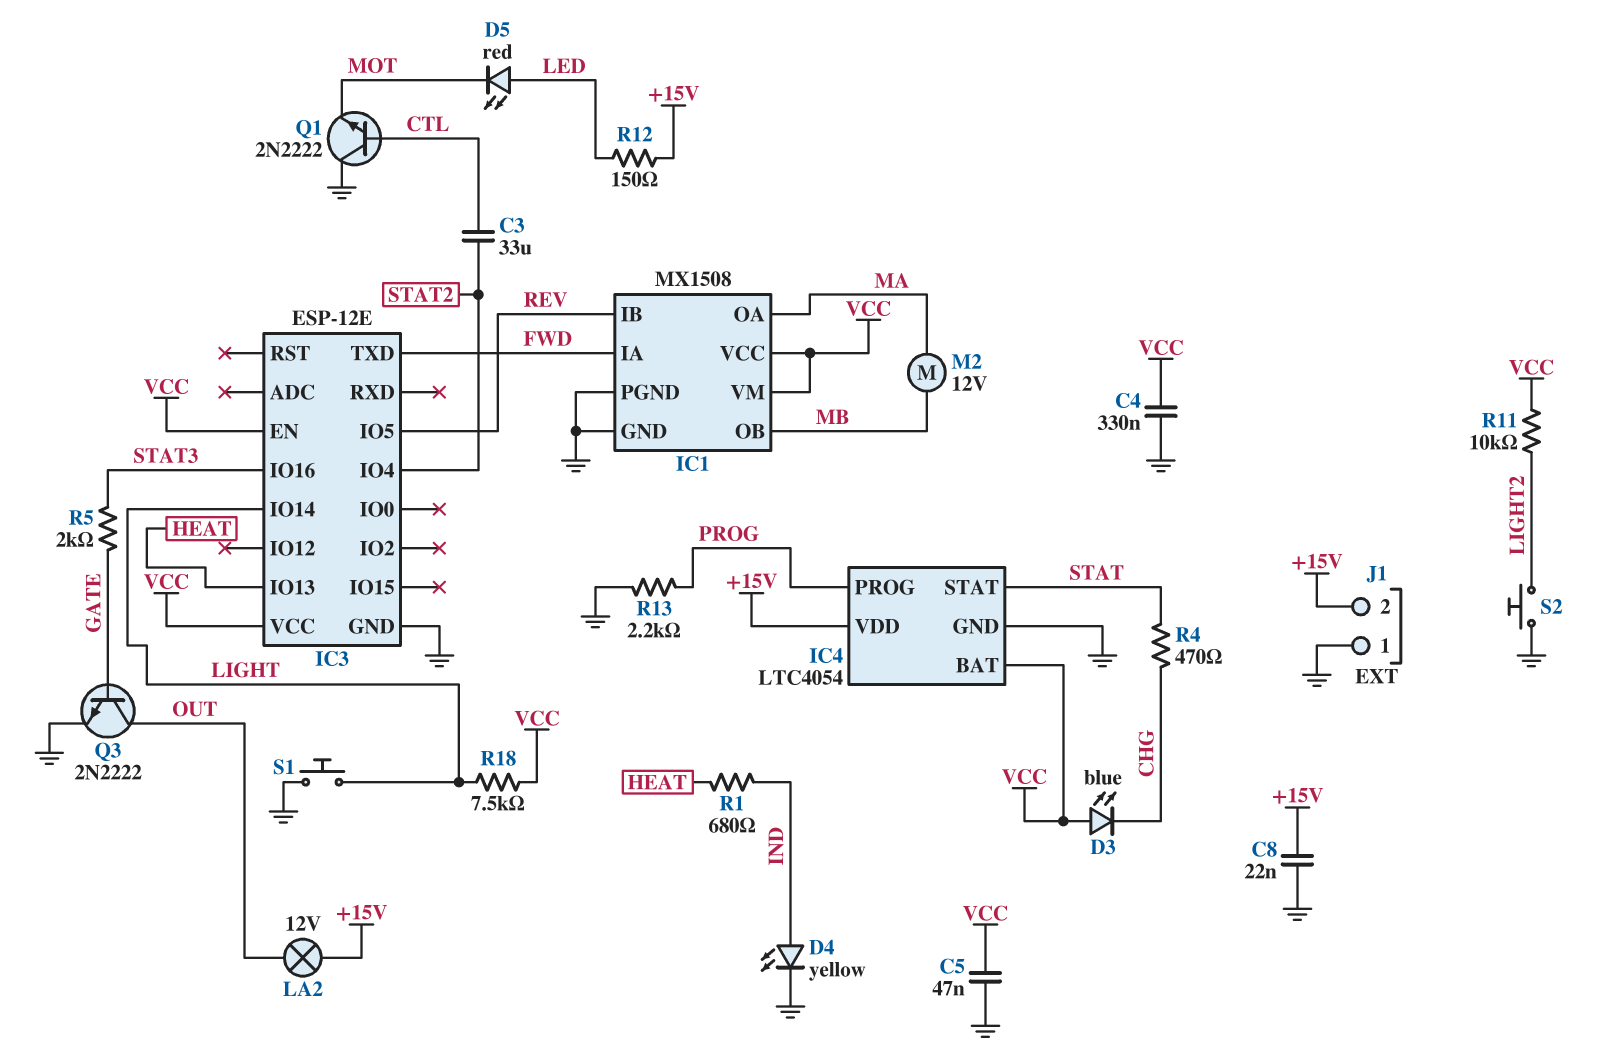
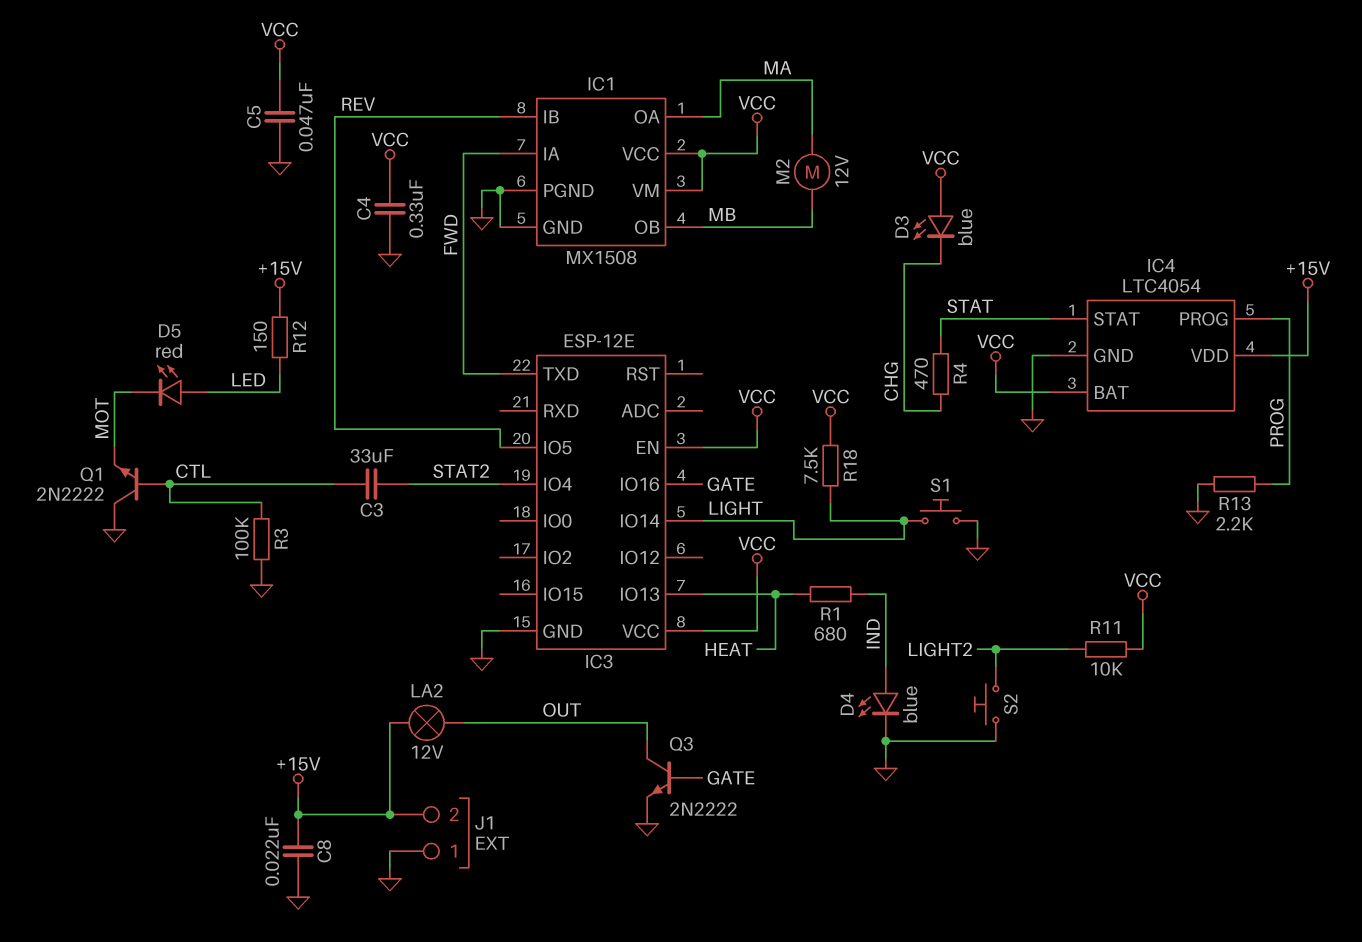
D4: LED yellow (A IND, K GND) -> LED blue (A IND, K GND)
IC3 pin IO16: STAT3 -> GATE
R3: none -> 100k (CTL, GND)
R5: 2k (GATE, STAT3) -> none

